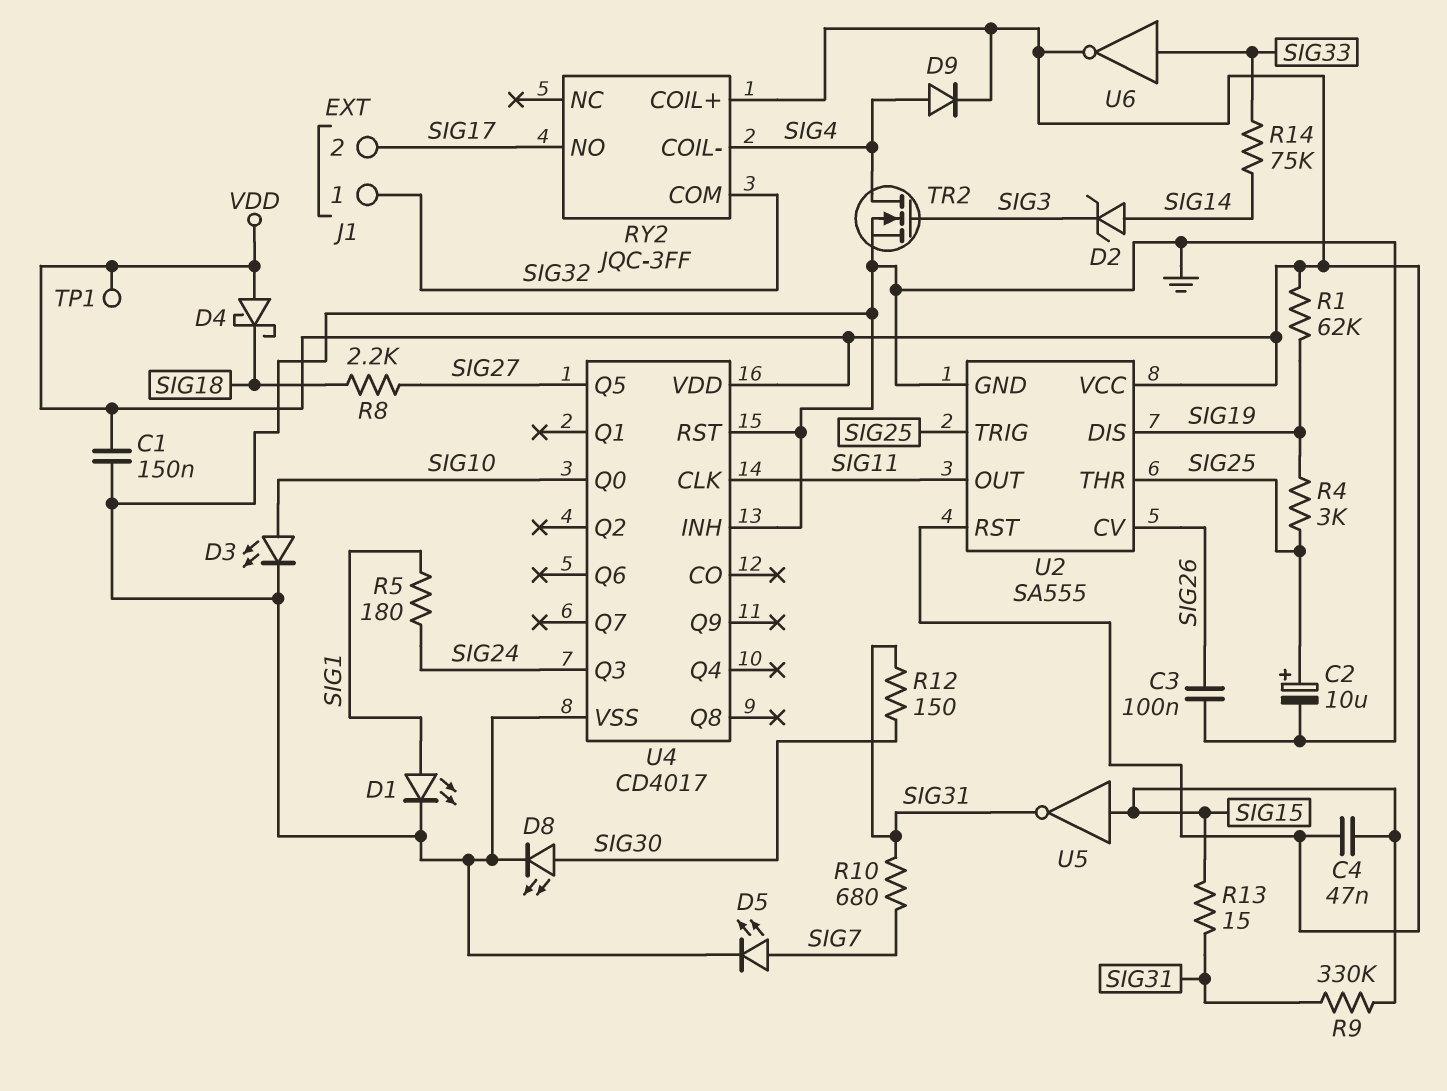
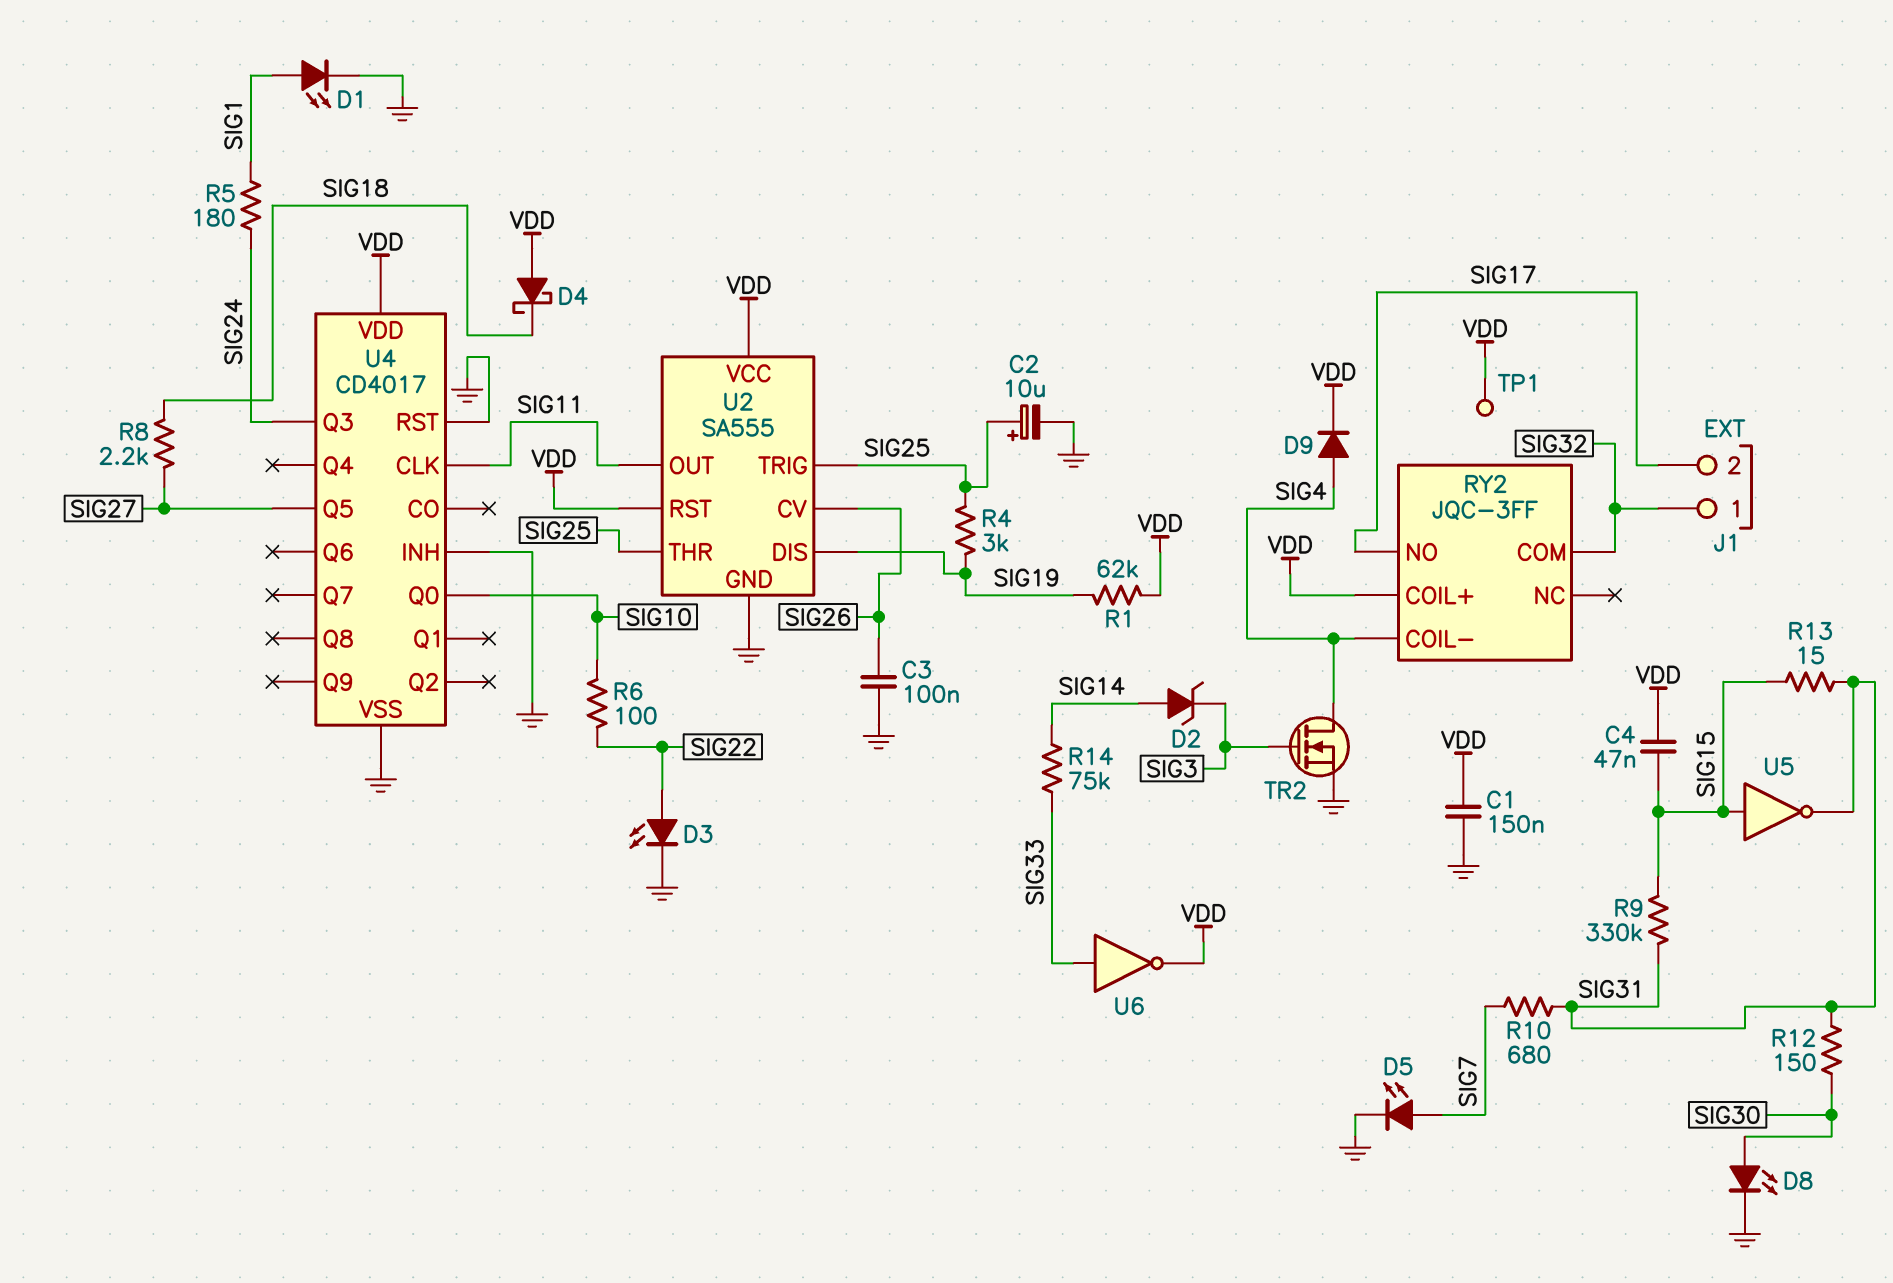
D3: LED (A SIG10, K GND) -> LED (A SIG22, K GND)
R6: none -> 100 (SIG10, SIG22)

